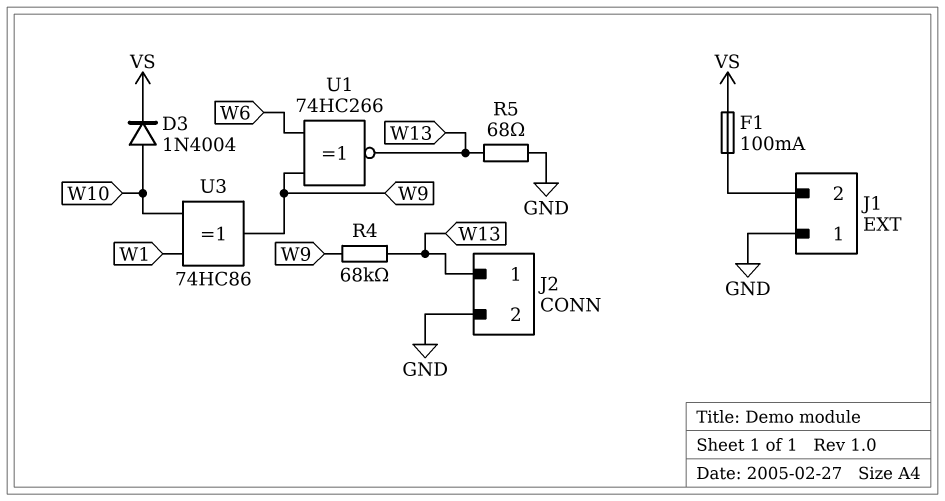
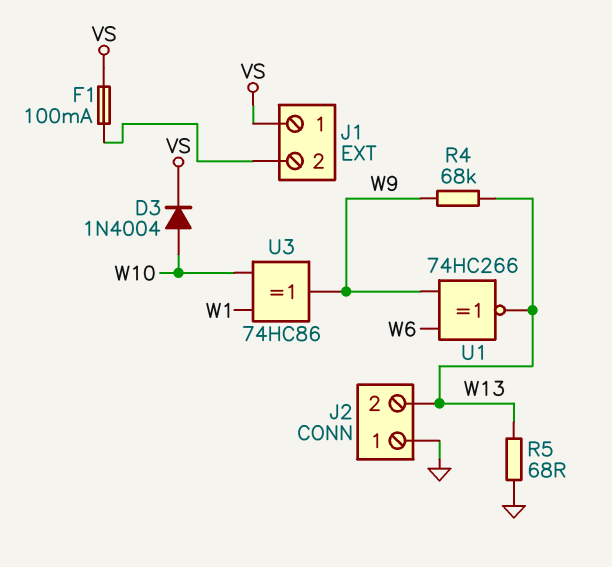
J1 pin 1: GND -> VS
J2 pin 1: W13 -> GND
J2 pin 2: GND -> W13

